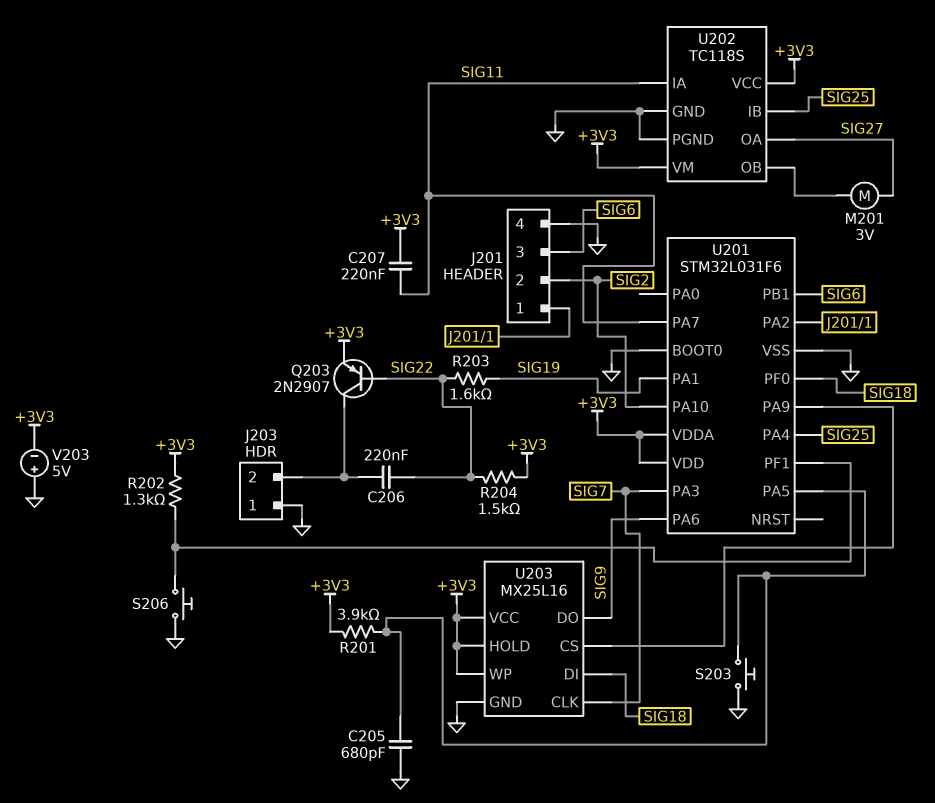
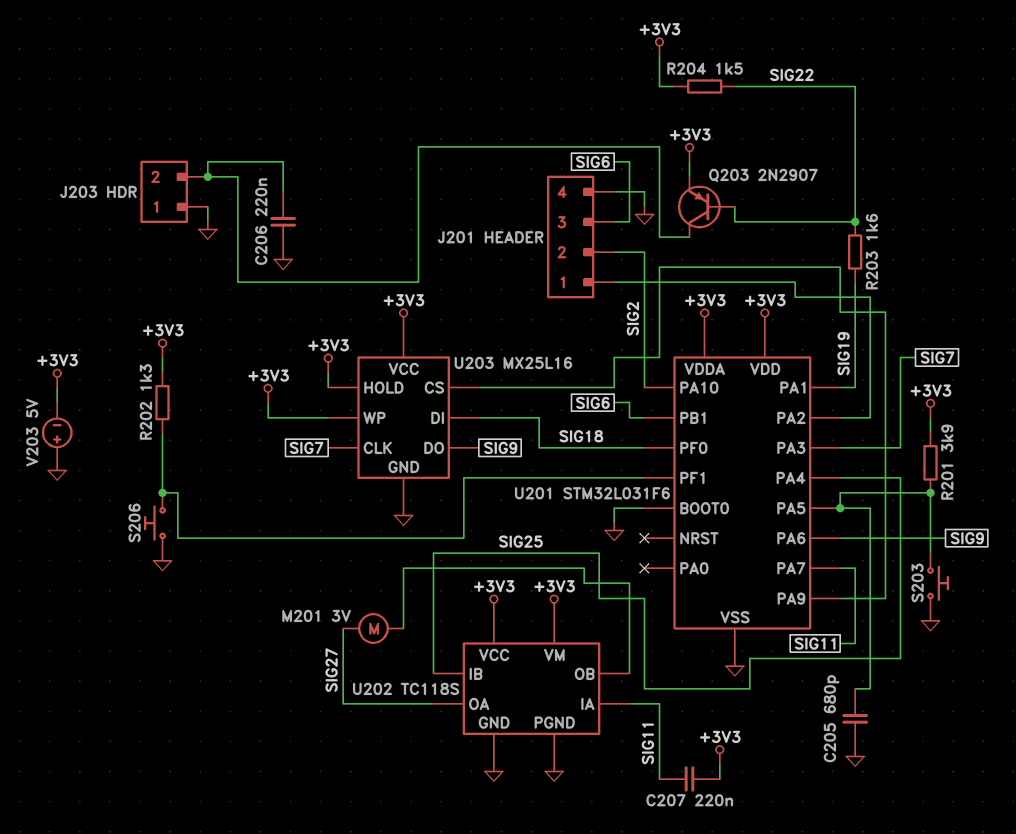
C206: 220nF (J203/2, SIG22) -> 220nF (GND, J203/2)

